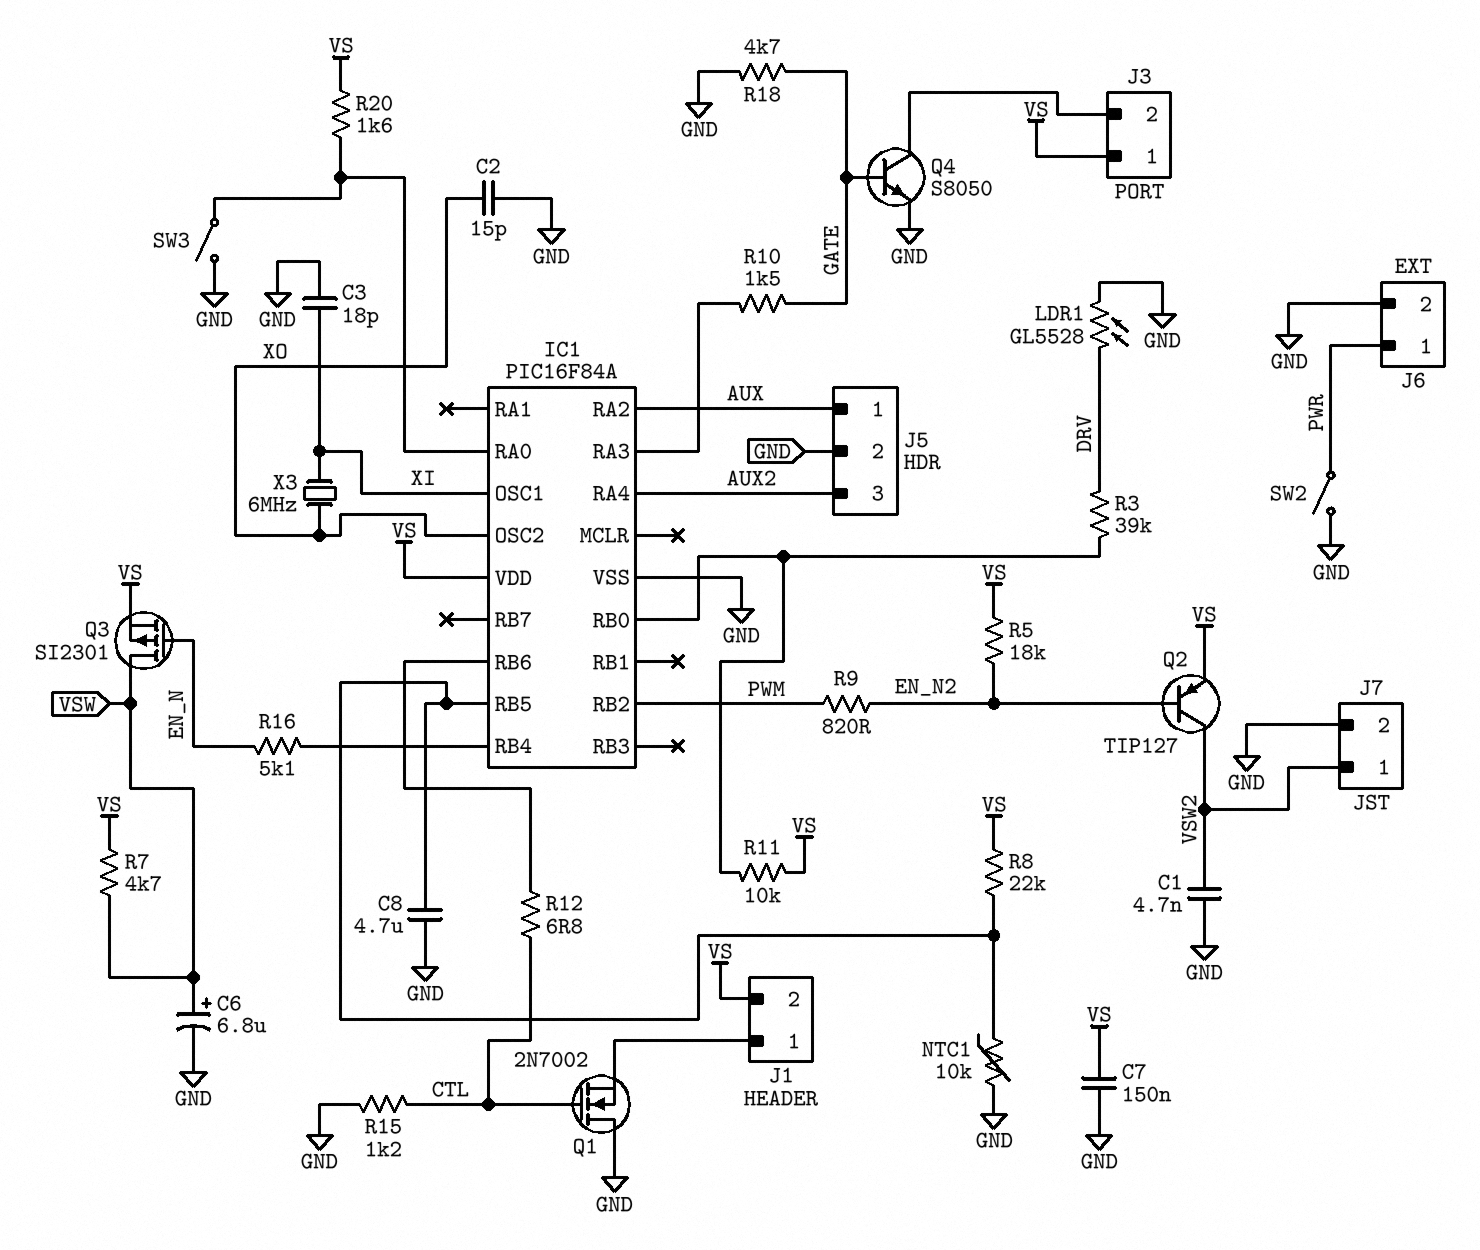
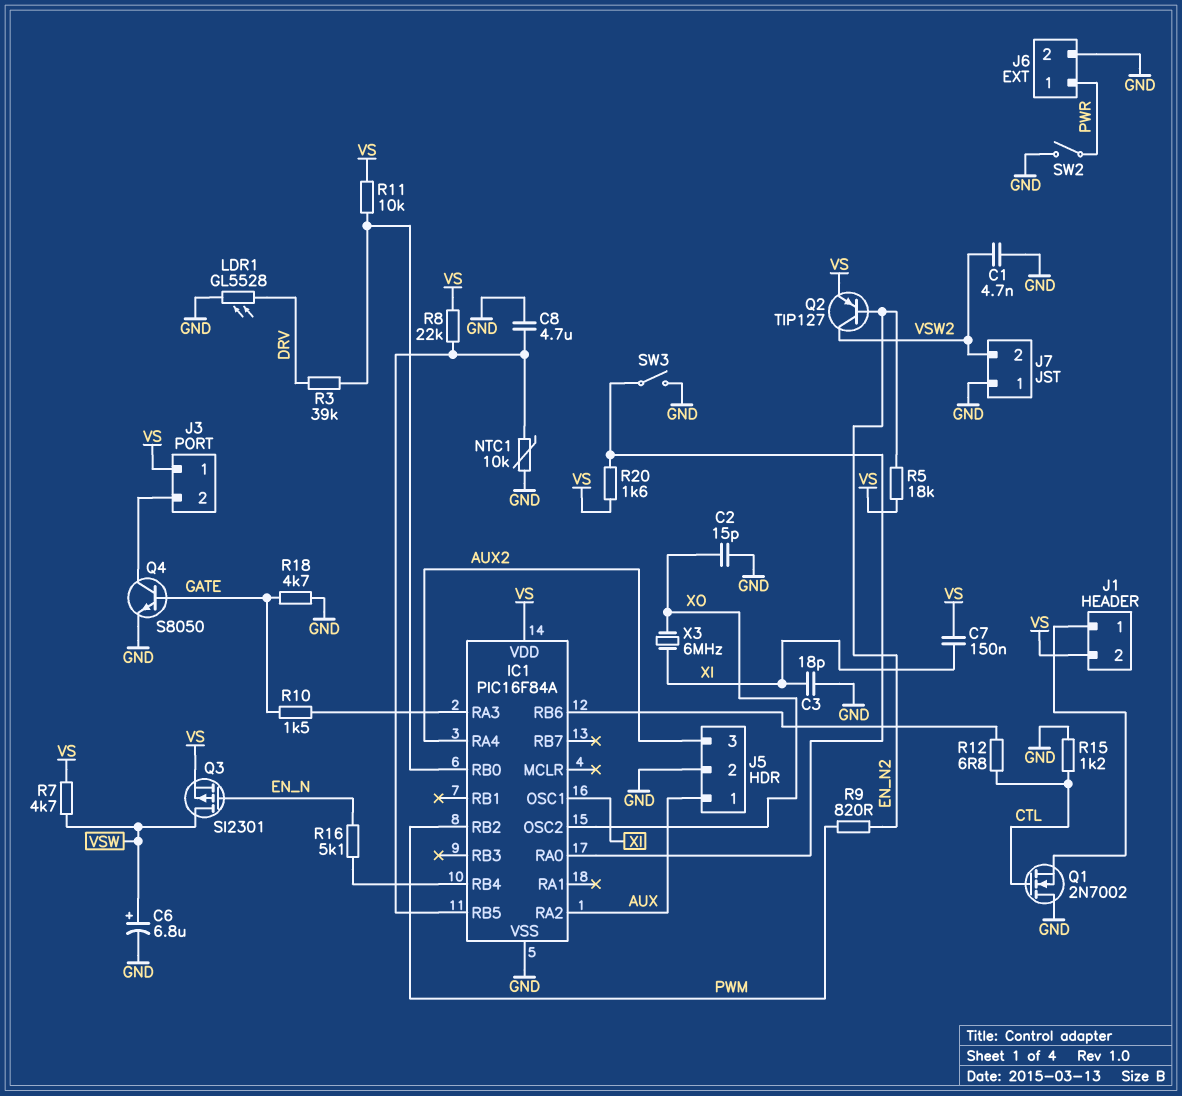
C7: 150nF (GND, VS) -> 150nF (VS, XI)
J7 pin 1: VSW2 -> GND
J7 pin 2: GND -> VSW2

